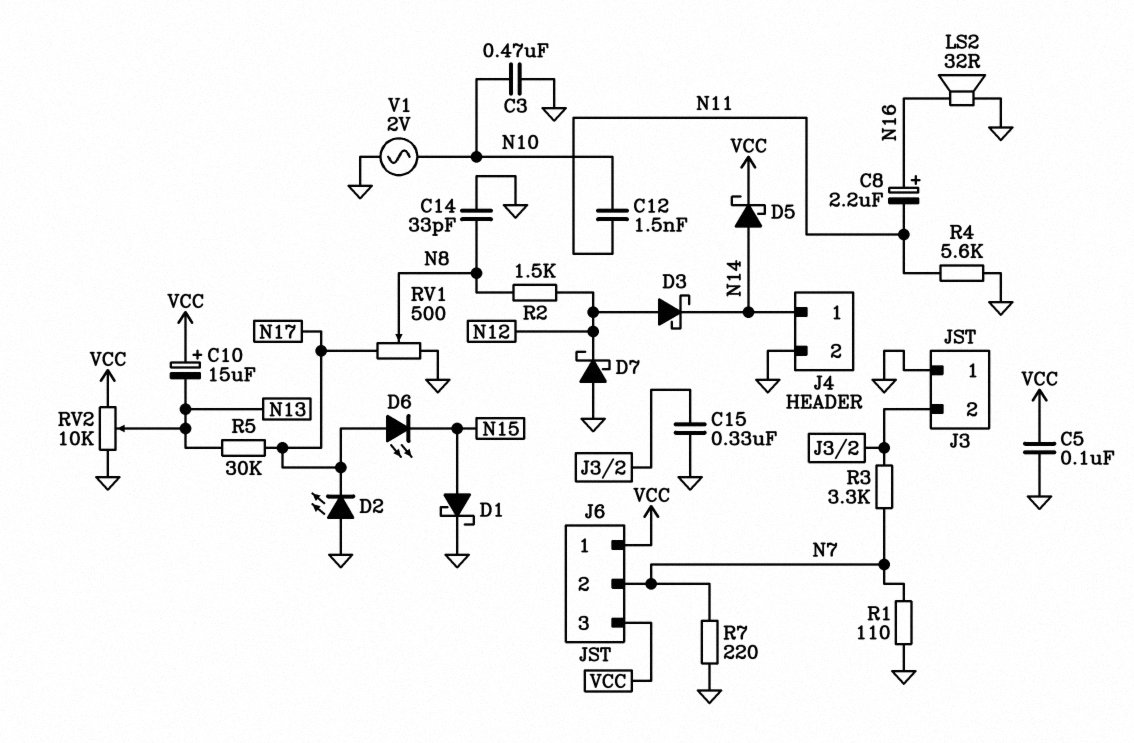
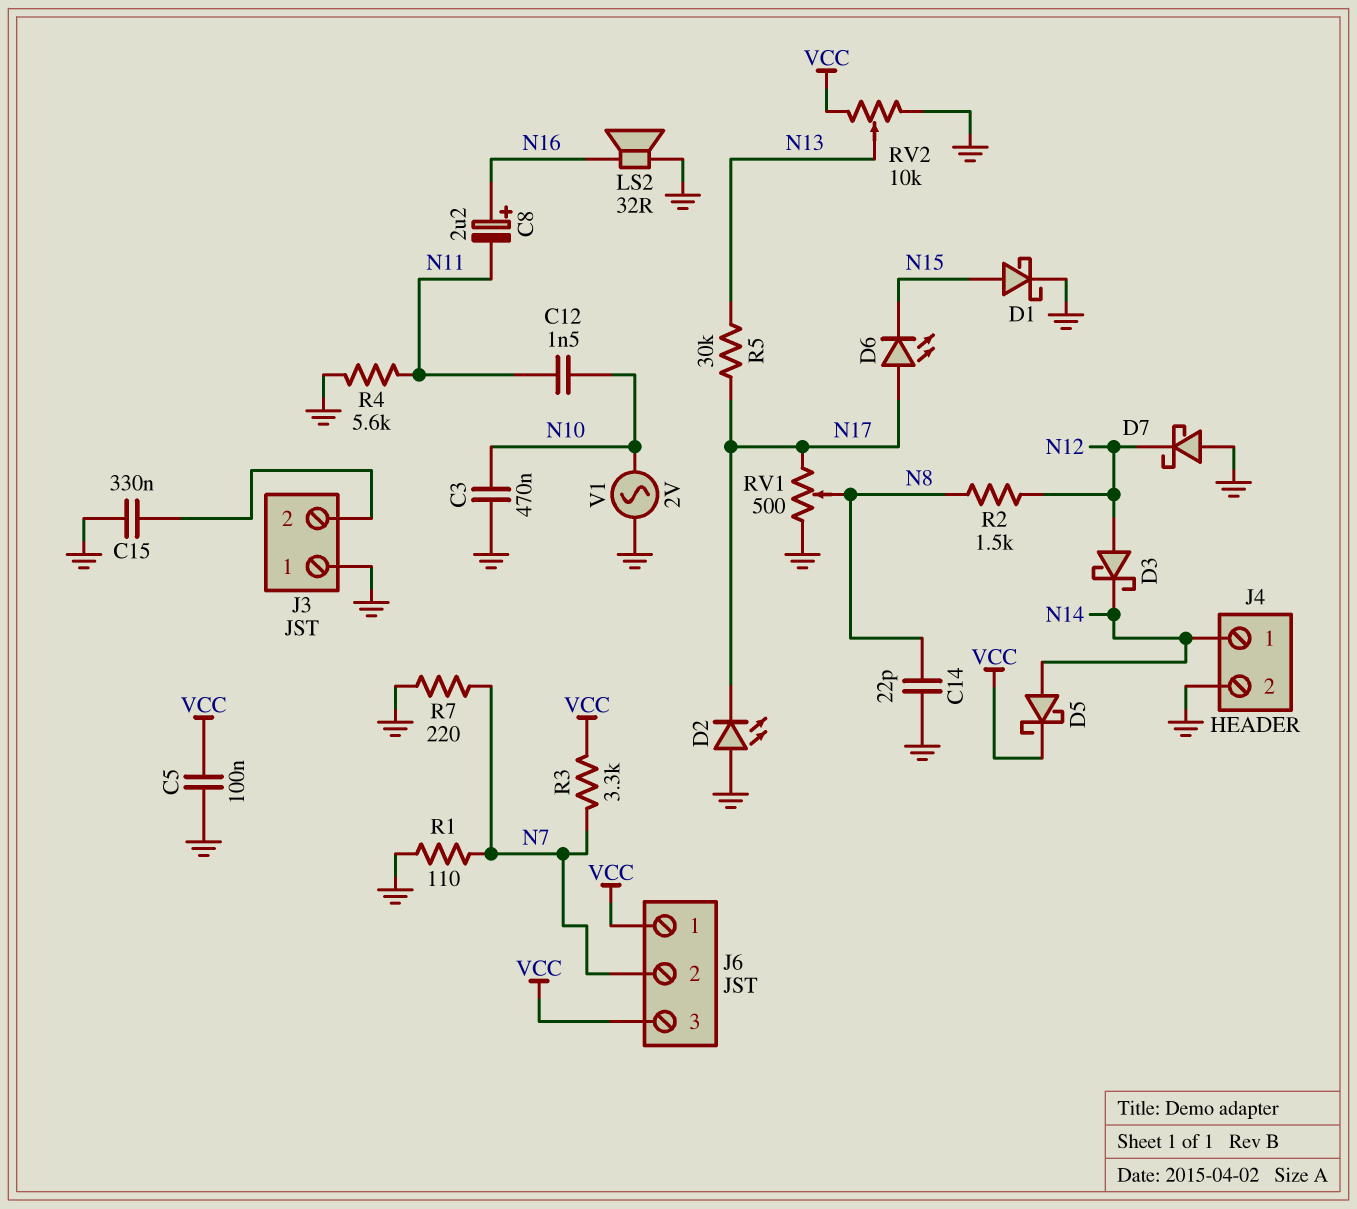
C10: 15uF (plus VCC, minus N13) -> none
C14: 33pF (GND, N8) -> 22pF (GND, N8)
R3: 3.3k (J3/2, N7) -> 3.3k (N7, VCC)

